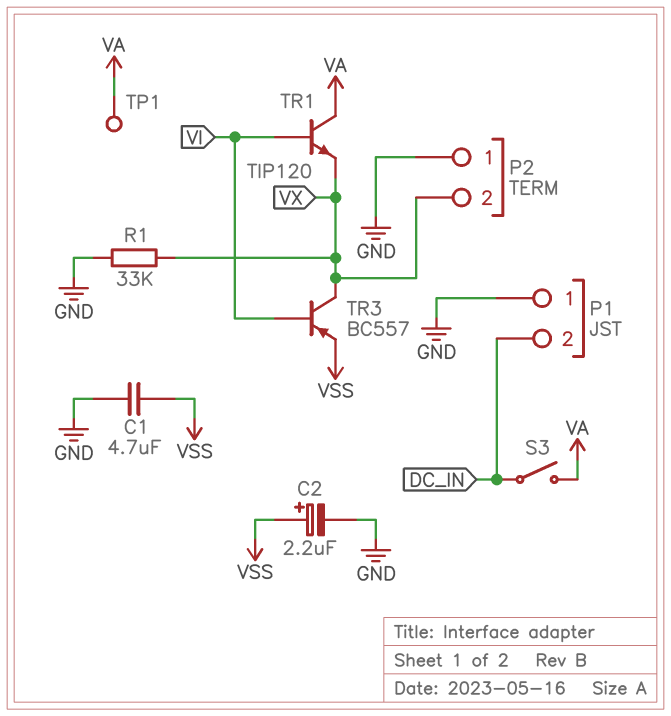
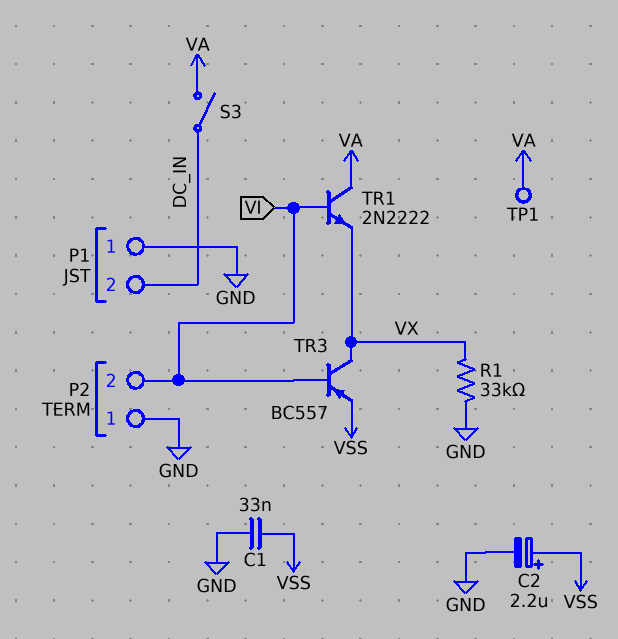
C1: 4.7uF (GND, VSS) -> 33nF (GND, VSS)
P2 pin 2: VX -> VI
TR1: NPN TIP120 (B VI, C VA, E VX) -> NPN 2N2222 (B VI, C VA, E VX)

